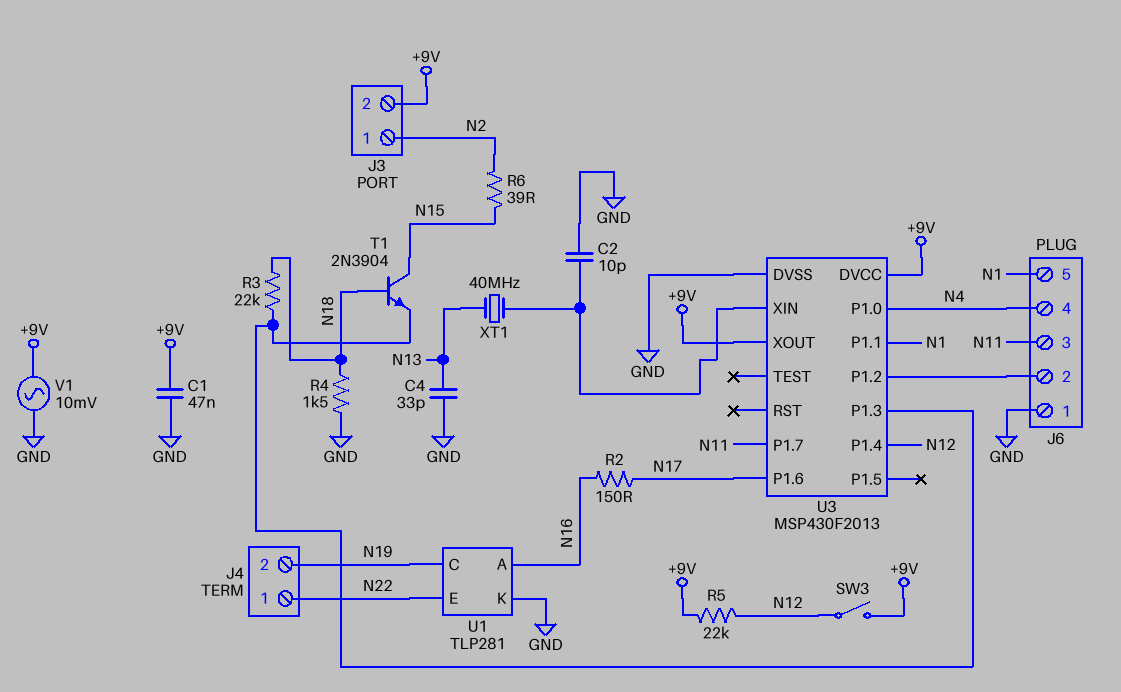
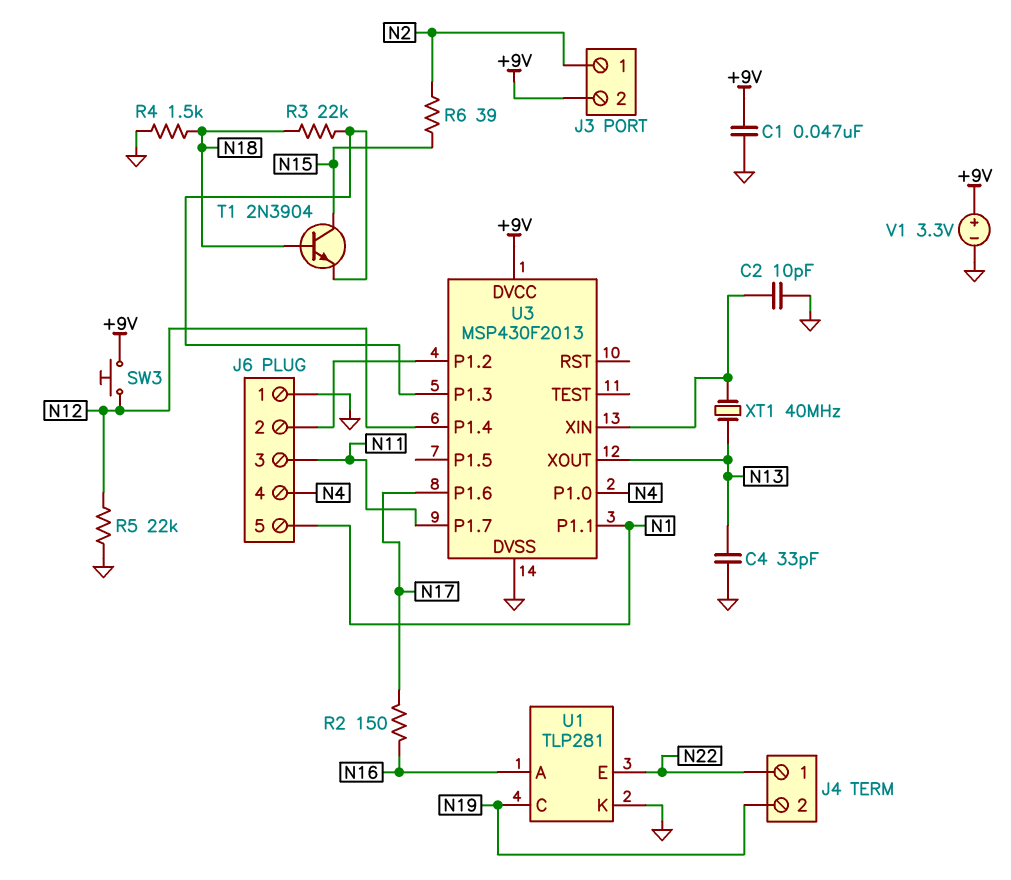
R5: 22k (+9V, N12) -> 22k (GND, N12)
SW3: switch (+9V, N12) -> button (+9V, N12)
U3 pin XOUT: +9V -> N13
V1: AC 10mV (+9V, GND) -> 3.3V (plus +9V, minus GND)

